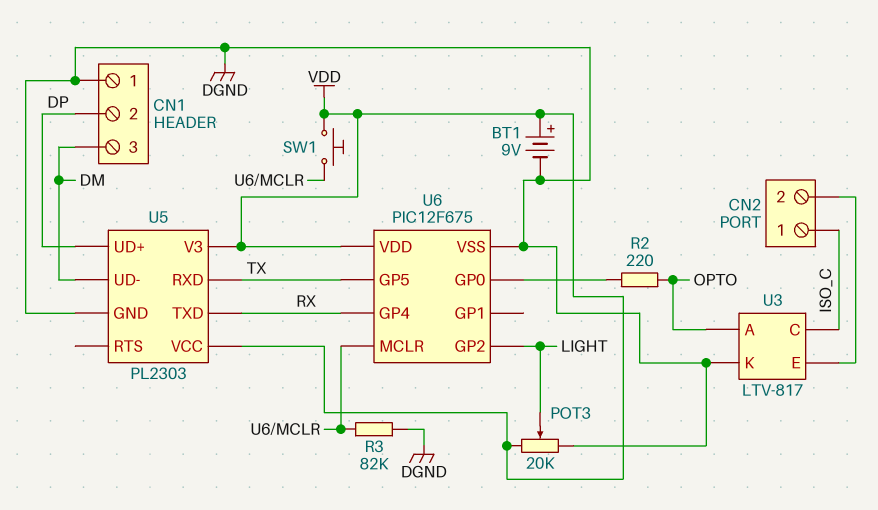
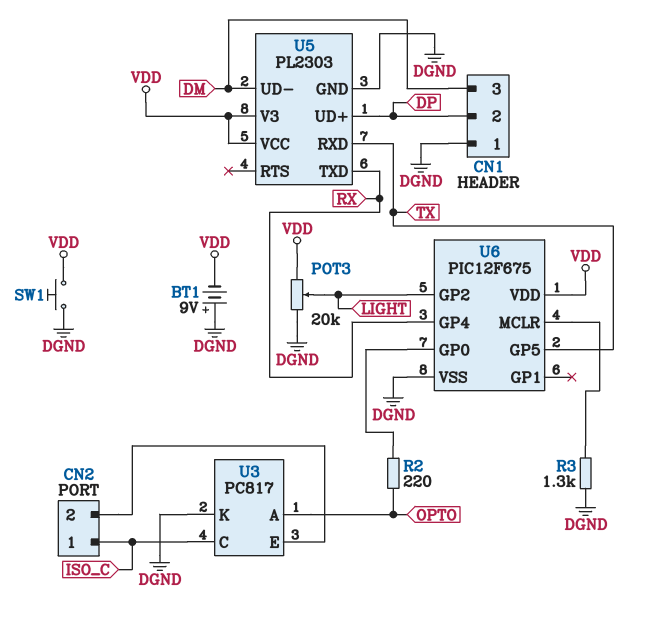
BT1: 9V (plus VDD, minus DGND) -> 9V (plus DGND, minus VDD)
R3: 82k (DGND, U6/MCLR) -> 1.3k (DGND, U6/MCLR)
SW1: button (U6/MCLR, VDD) -> button (DGND, VDD)
U3: LTV-817 -> PC817

